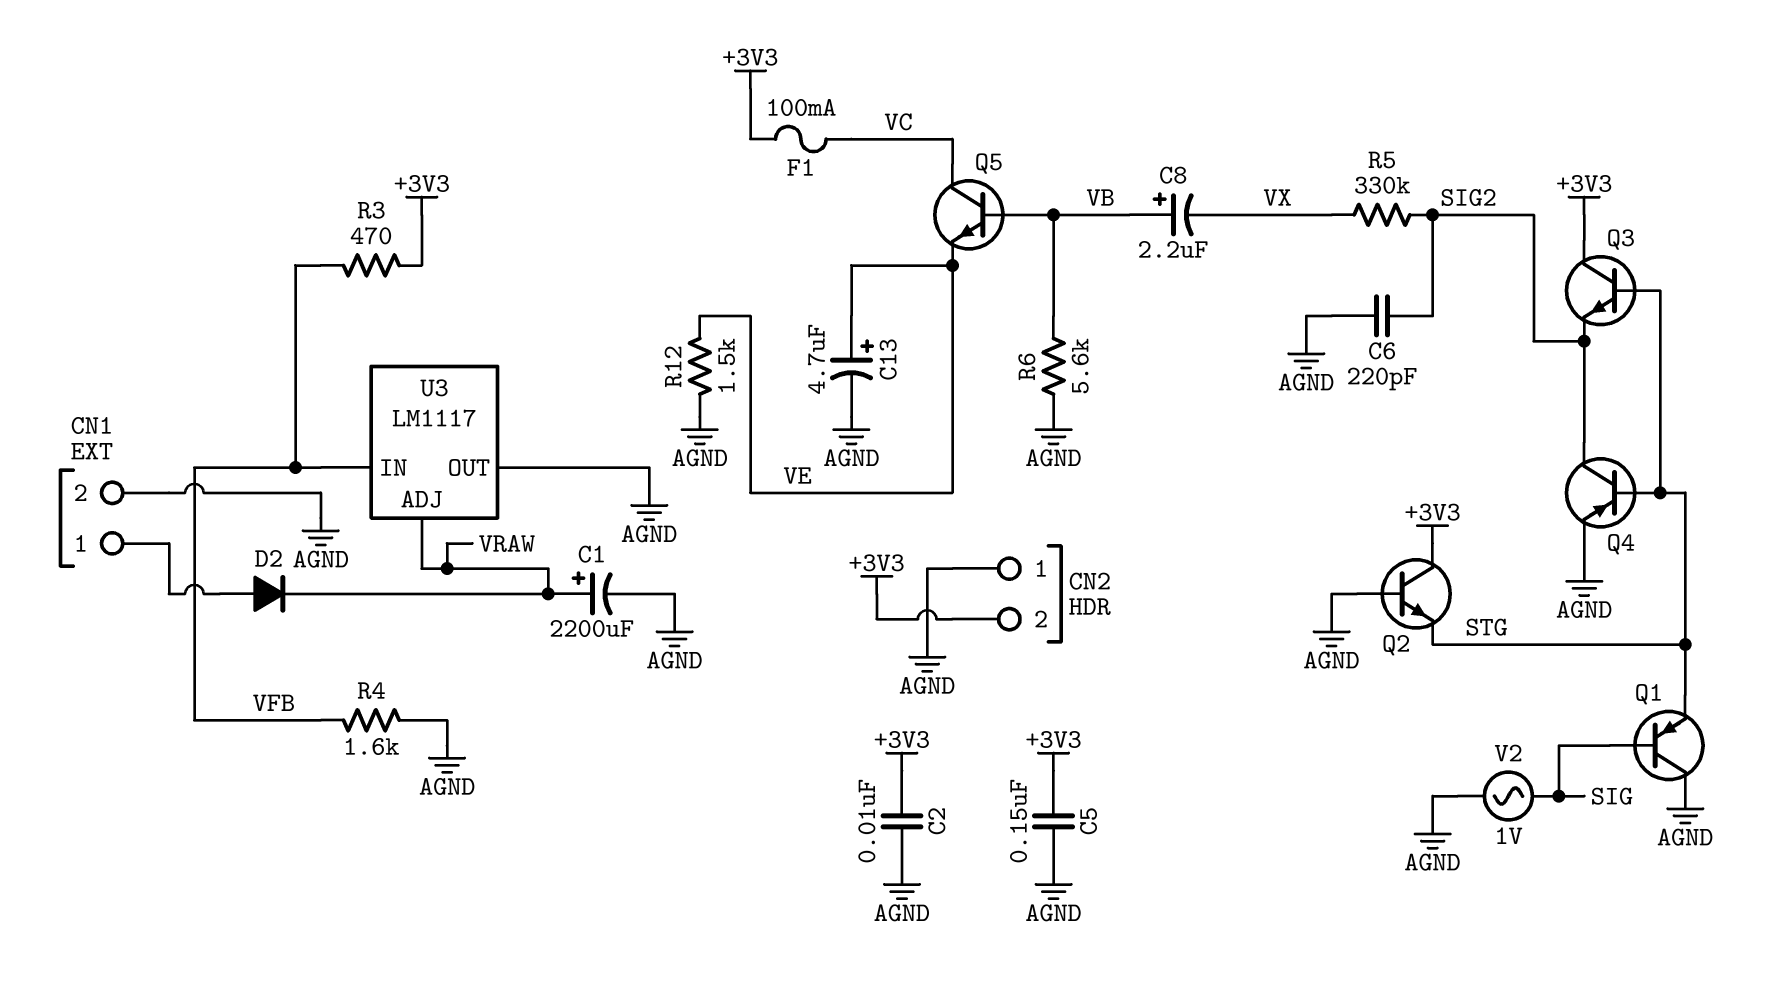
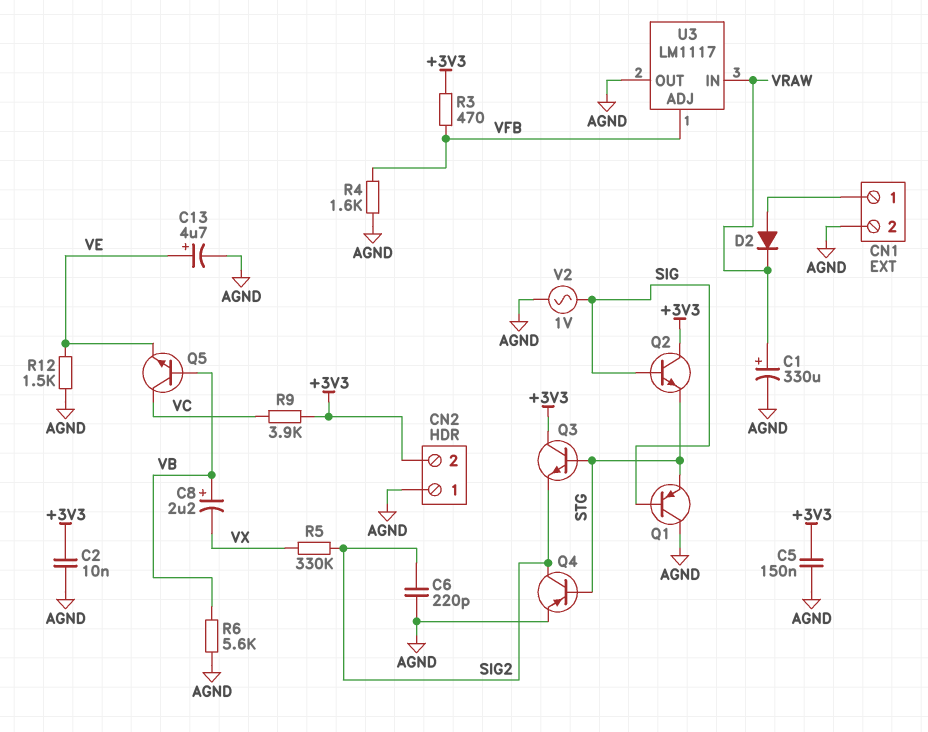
C1: 2200uF (plus VRAW, minus AGND) -> 330uF (plus VRAW, minus AGND)
F1: 100mA (+3V3, VC) -> none
Q2: NPN (B AGND, C +3V3, E STG) -> NPN (B SIG, C +3V3, E STG)
R9: none -> 3.9k (+3V3, VC)
U3 pin ADJ: VRAW -> VFB
U3 pin IN: VFB -> VRAW

